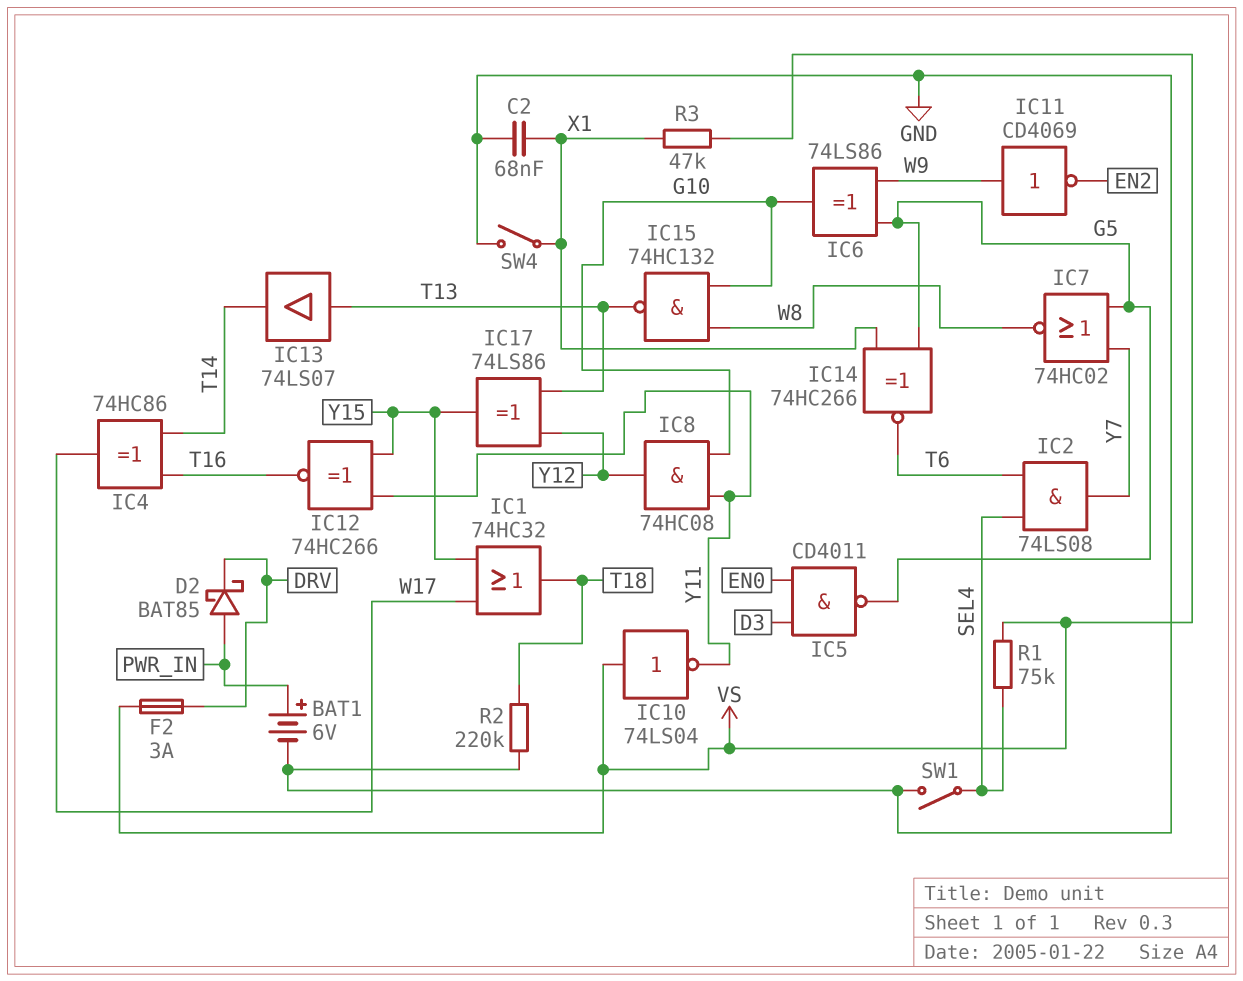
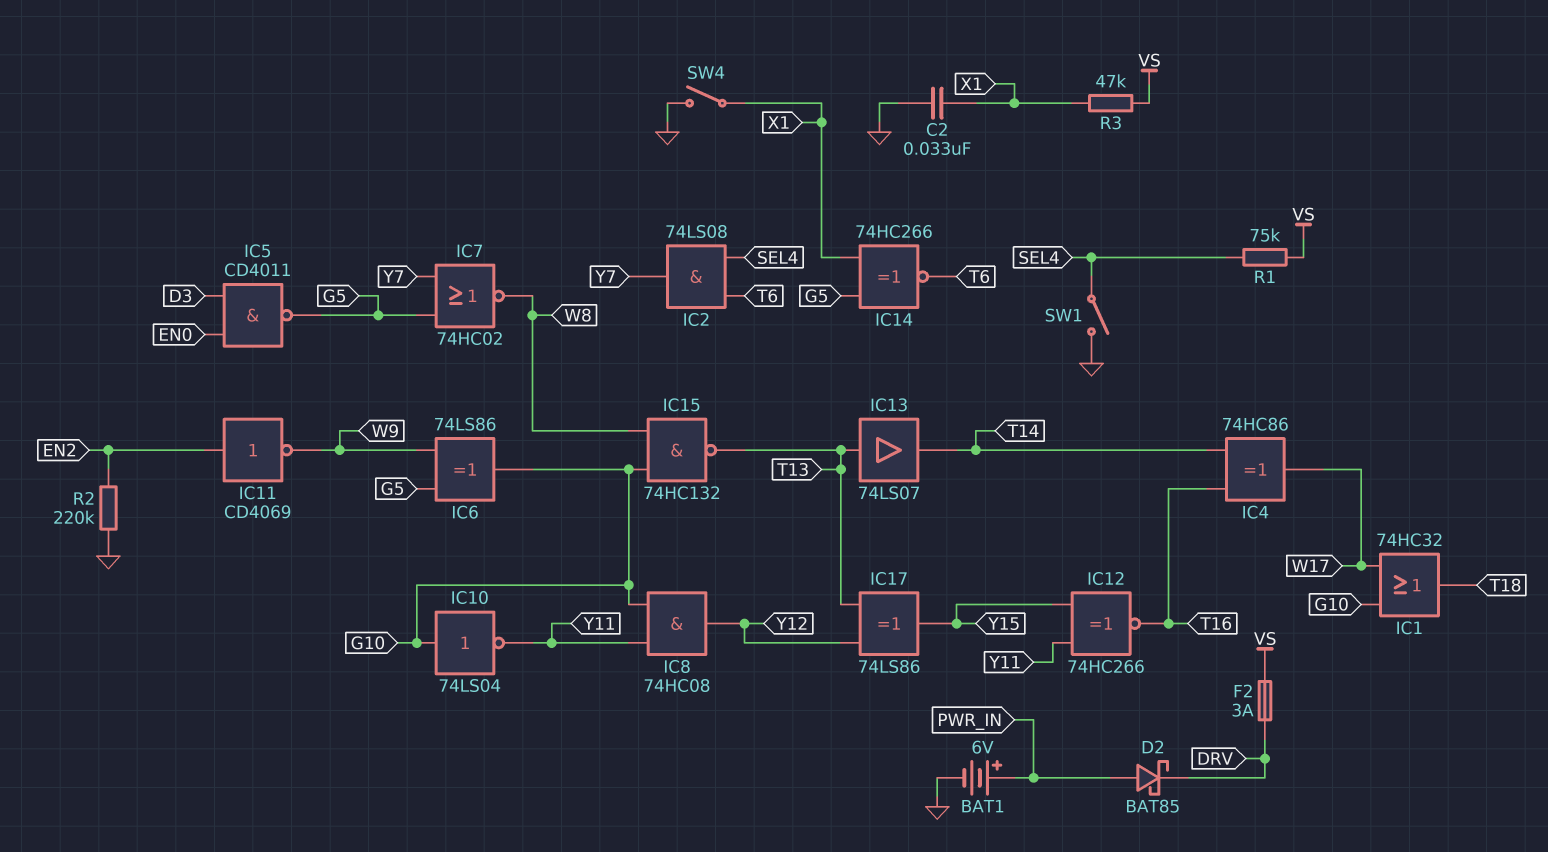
C2: 68nF (GND, X1) -> 33nF (GND, X1)
IC1: OR 74HC32 (in W17, in Y15, out T18) -> OR 74HC32 (in G10, in W17, out T18)
IC10: NOT 74LS04 (in VS, out Y11) -> NOT 74LS04 (in G10, out Y11)
IC11: NOT CD4069 (in W9, out EN2) -> NOT CD4069 (in EN2, out W9)
R2: 220k (GND, T18) -> 220k (EN2, GND)

